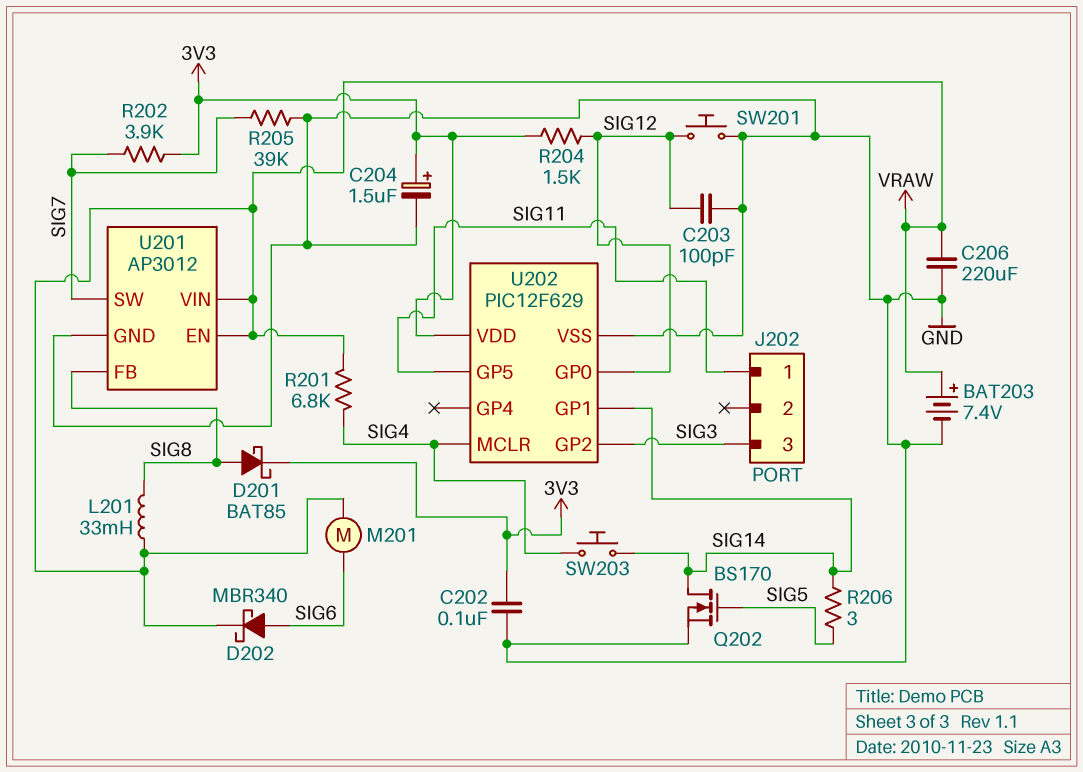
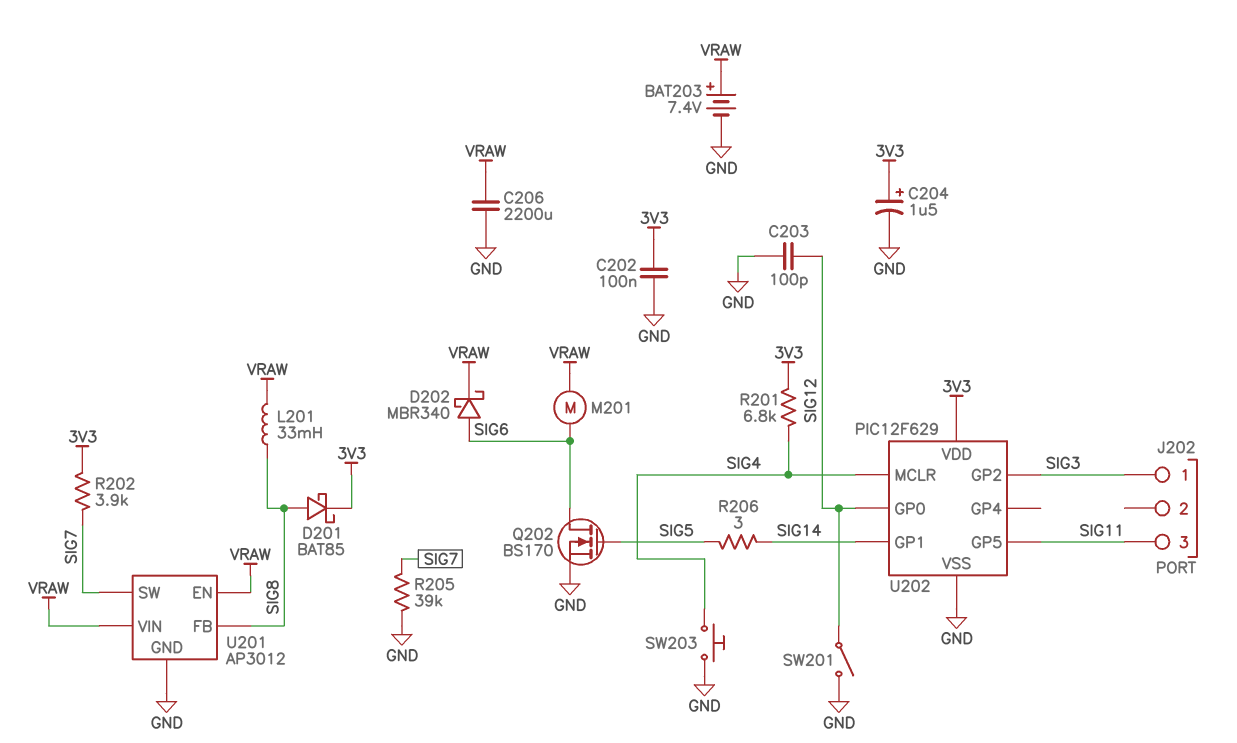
C206: 220uF (GND, VRAW) -> 2200uF (GND, VRAW)
J202 pin 1: SIG11 -> SIG3
J202 pin 3: SIG3 -> SIG11
Q202: NMOS BS170 (G SIG5, D SIG14, S GND) -> NMOS BS170 (G SIG5, D SIG6, S GND)
R201: 6.8k (SIG4, VRAW) -> 6.8k (3V3, SIG4)
R204: 1.5k (3V3, SIG12) -> none
SW201: button (GND, SIG12) -> switch (GND, SIG12)
SW203: button (SIG4, SIG14) -> button (GND, SIG4)

